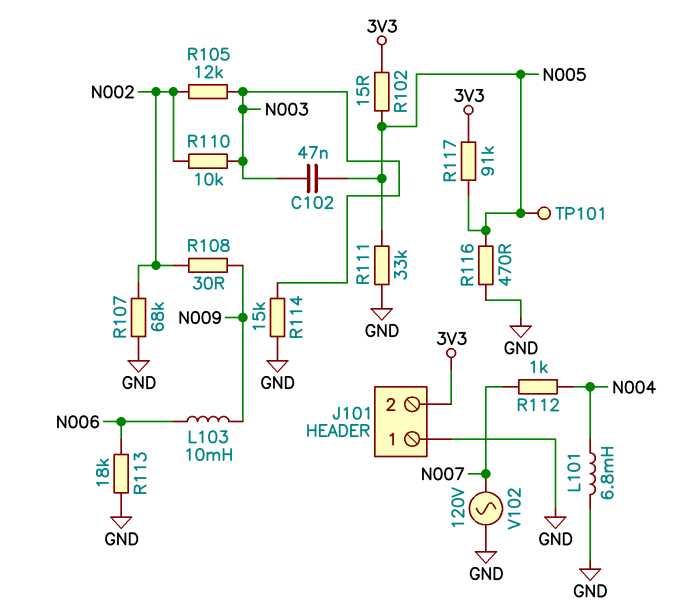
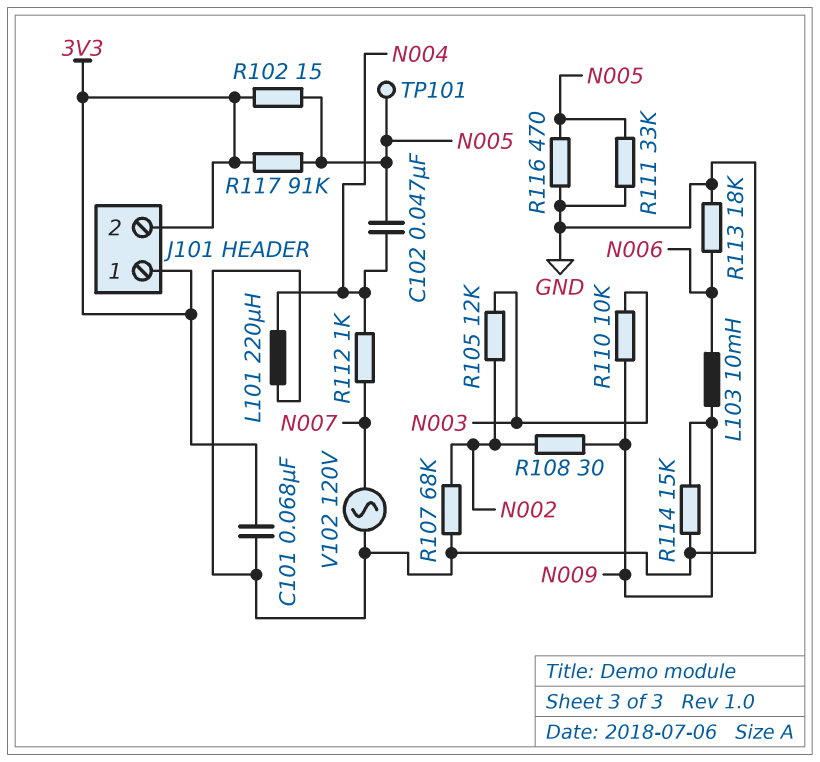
C101: none -> 68nF (3V3, GND)
C102: 47nF (N003, N005) -> 47nF (N004, N005)
J101 pin 1: GND -> 3V3
L101: 6.8mH (GND, N004) -> 220uH (GND, N004)
R110: 10k (N002, N003) -> 10k (N003, N009)
R114: 15k (GND, N003) -> 15k (GND, N009)

